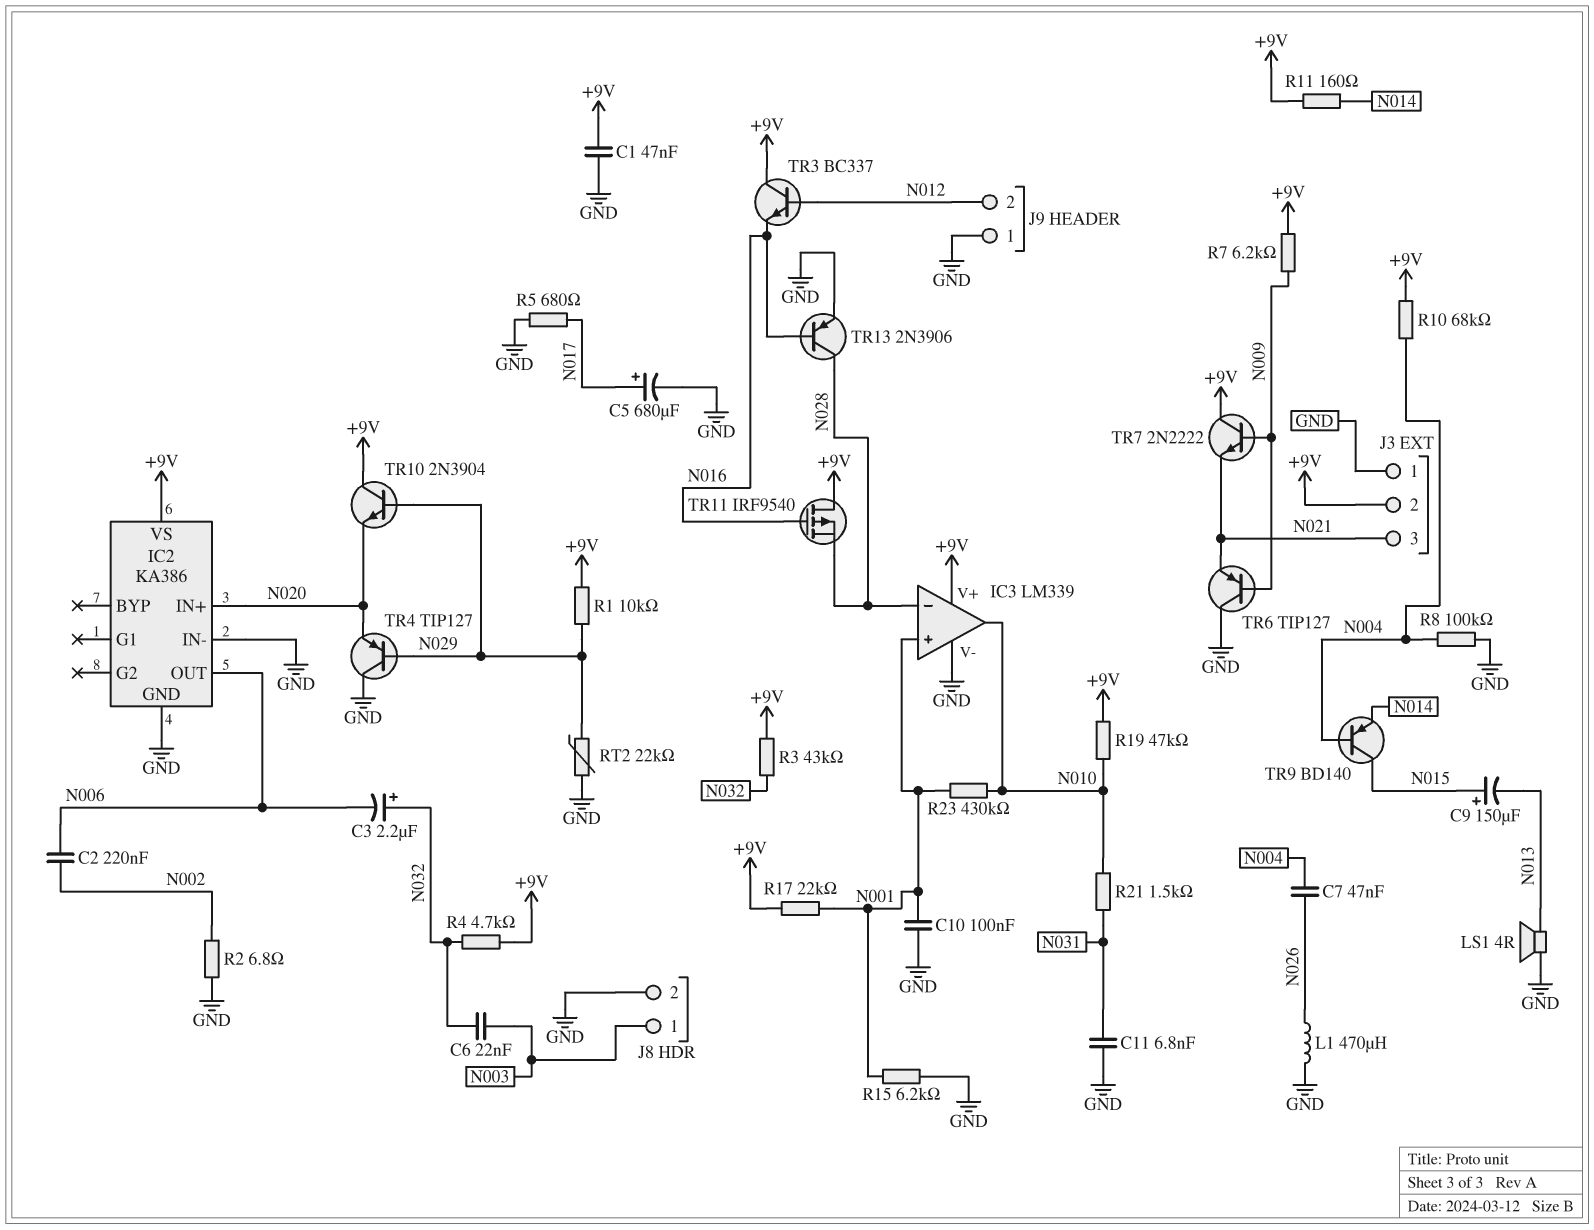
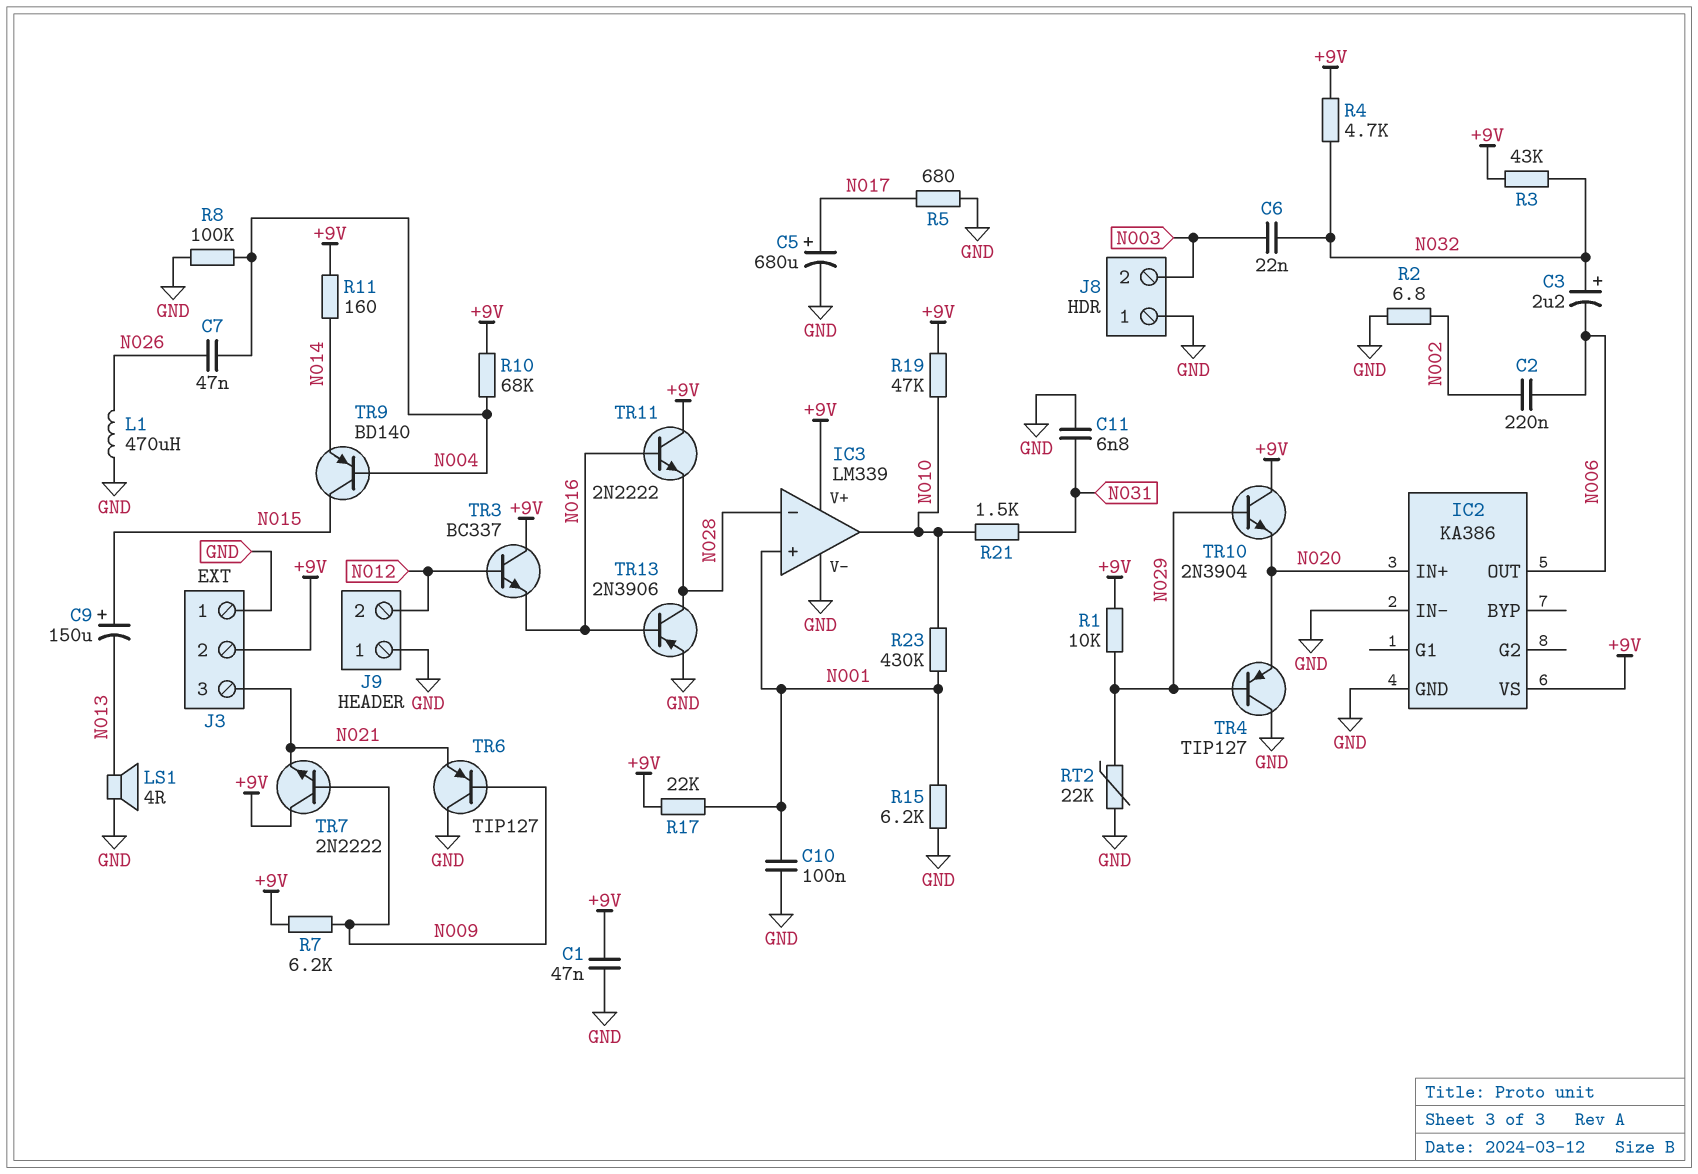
J8 pin 1: N003 -> GND
J8 pin 2: GND -> N003
TR11: PMOS IRF9540 (G N016, D +9V, S N028) -> NPN 2N2222 (B N016, C +9V, E N028)

